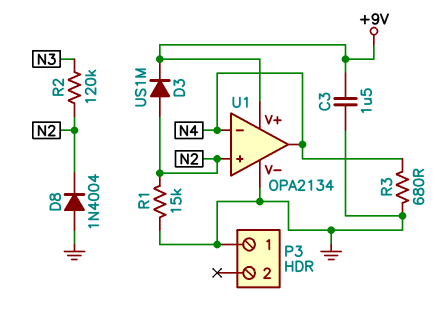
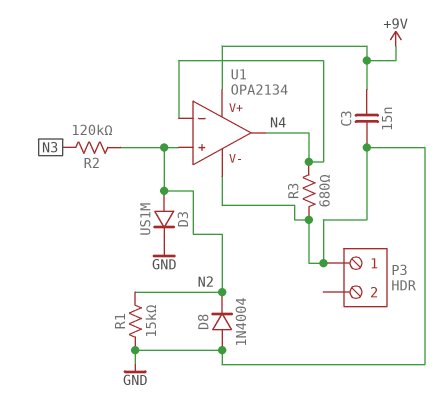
C3: 1.5uF (+9V, GND) -> 15nF (+9V, GND)
D3: diode US1M (A N2, K +9V) -> diode US1M (A N2, K GND)

